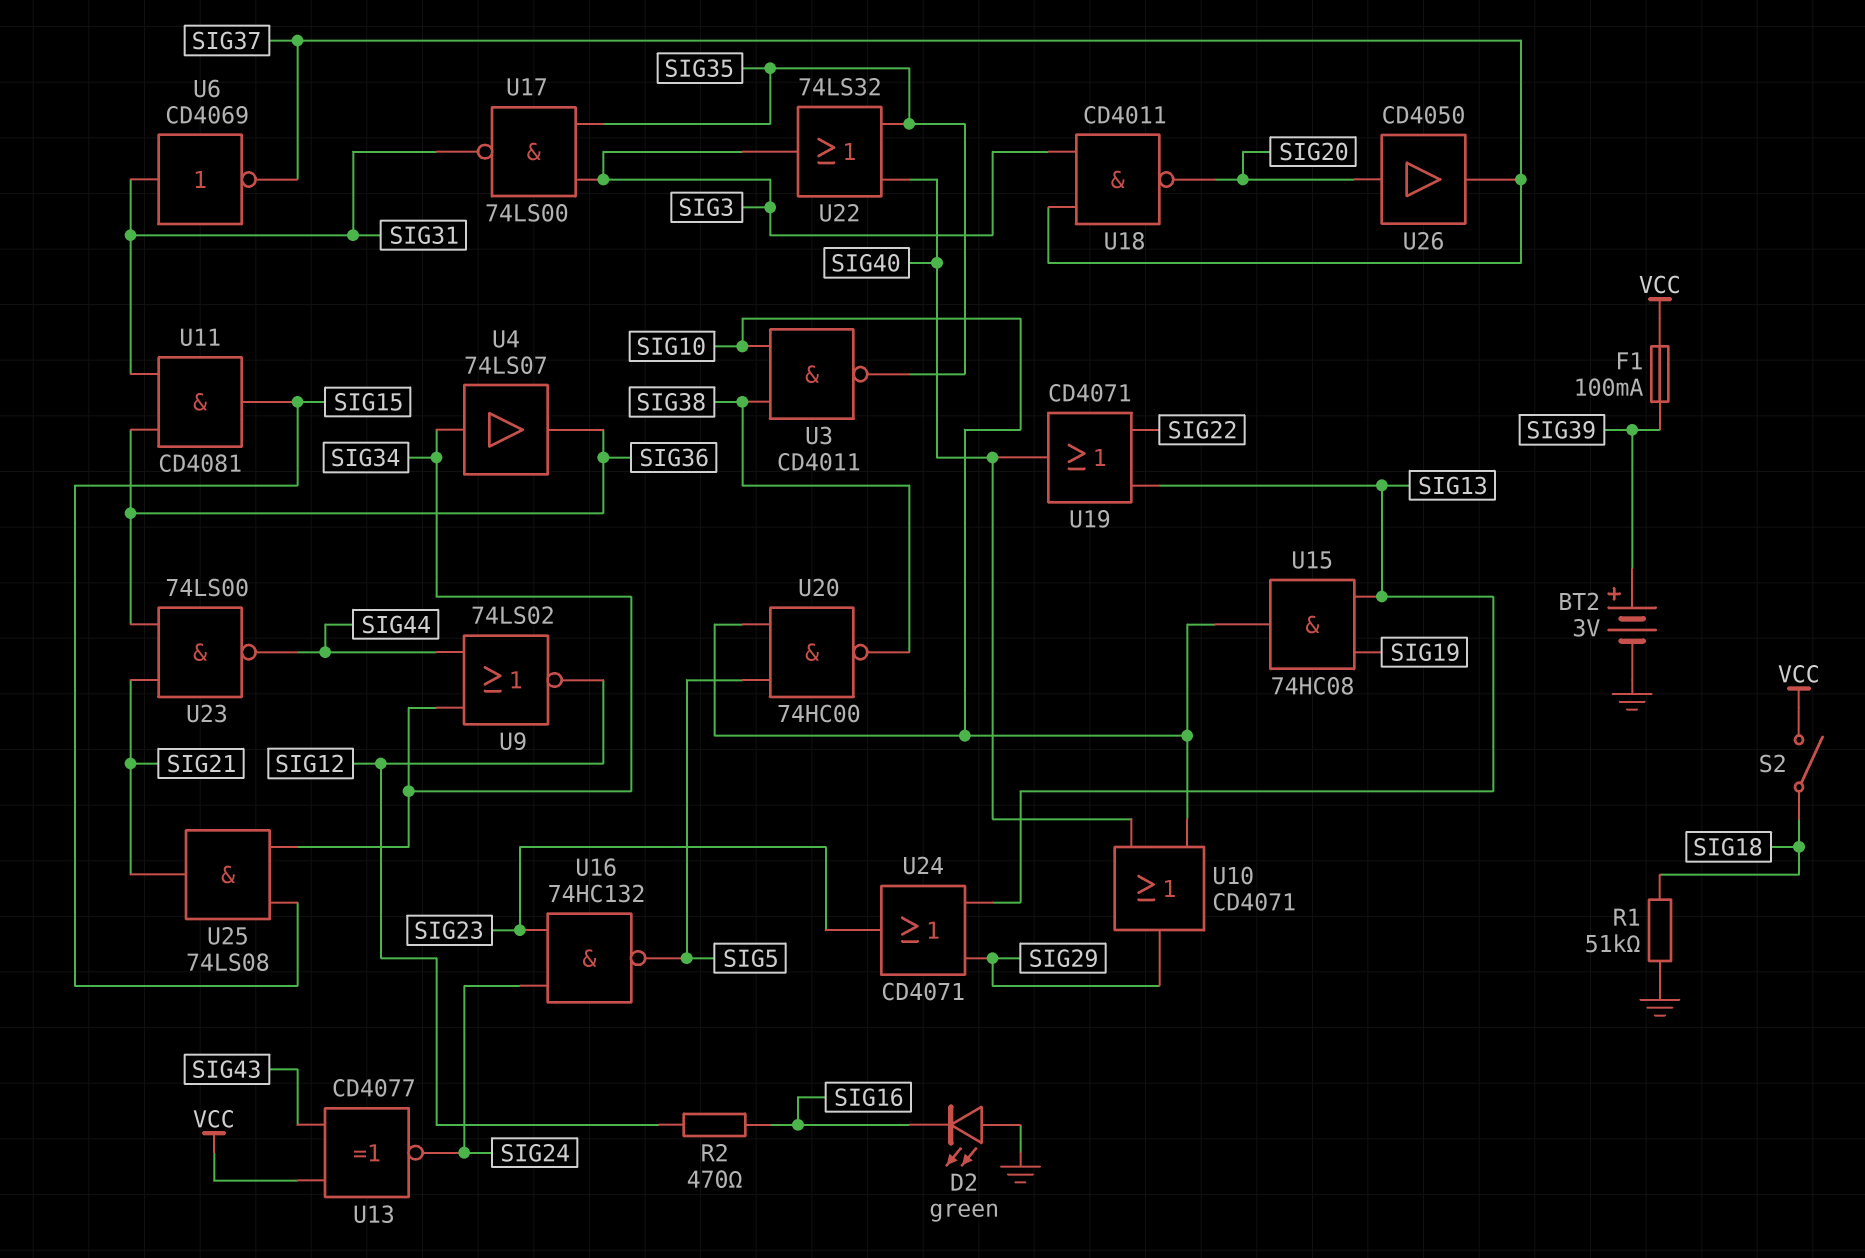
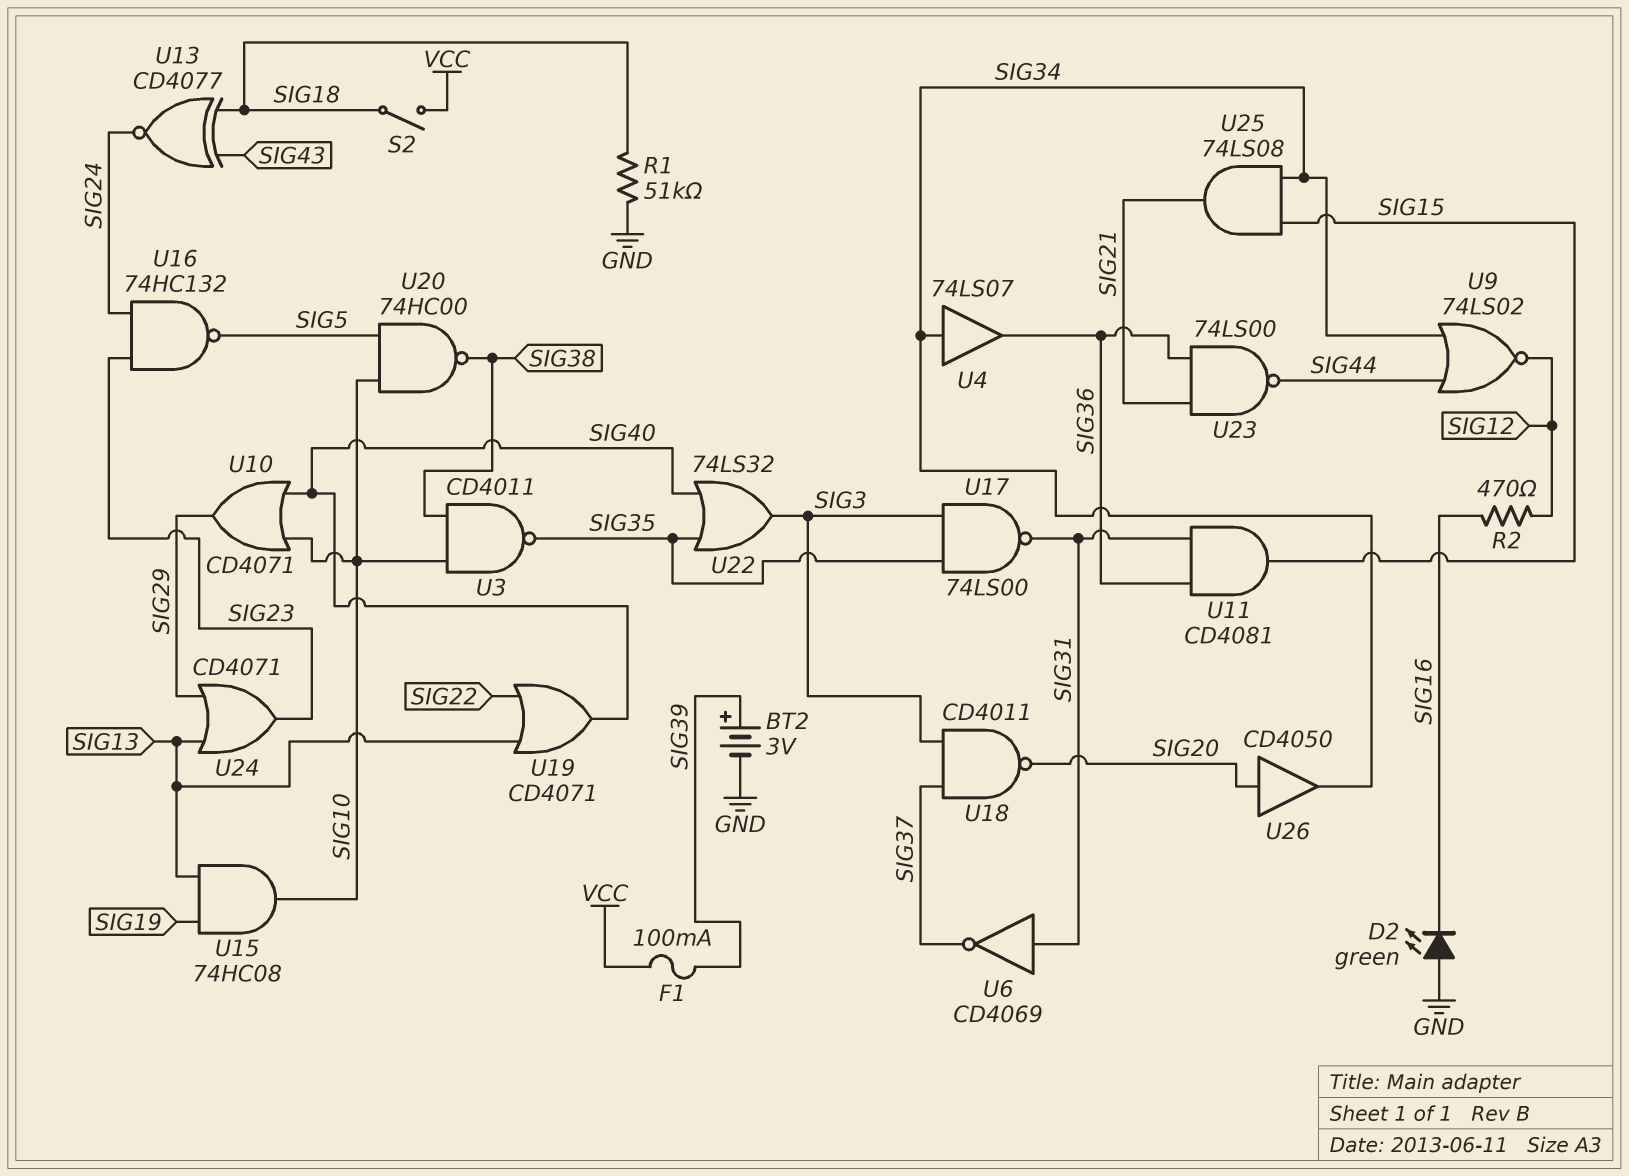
U13: XNOR CD4077 (in SIG43, in VCC, out SIG24) -> XNOR CD4077 (in SIG18, in SIG43, out SIG24)
U26: buffer CD4050 (in SIG20, out SIG37) -> buffer CD4050 (in SIG20, out SIG34)

